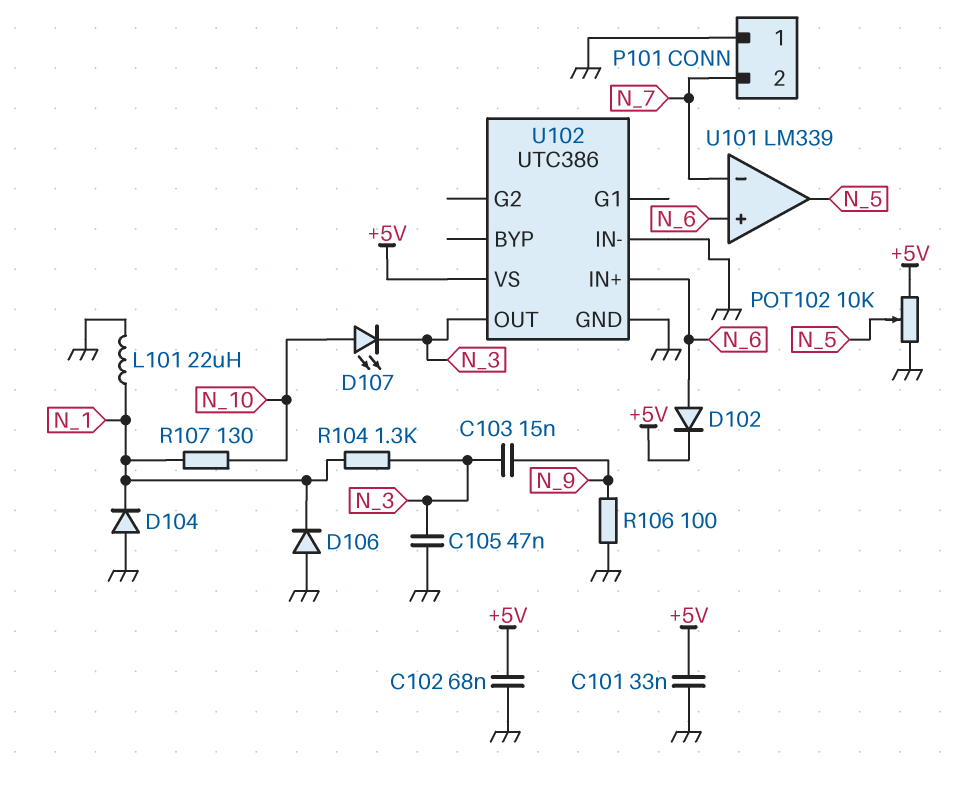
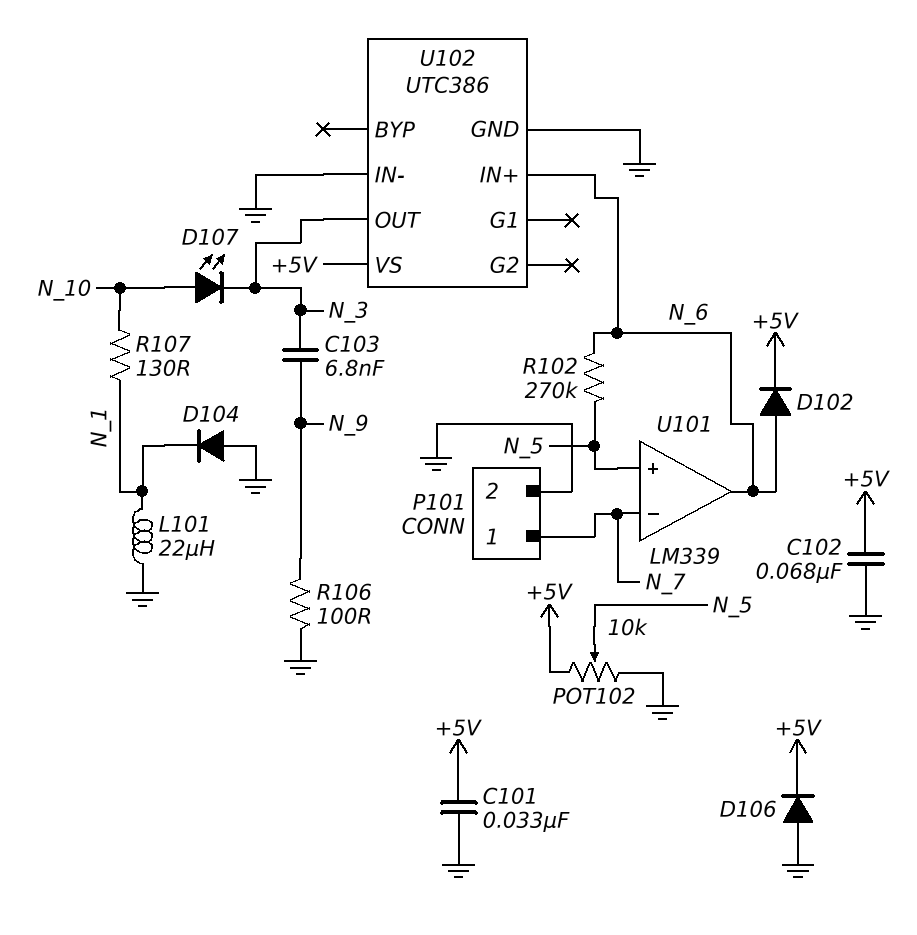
C103: 15nF (N_3, N_9) -> 6.8nF (N_3, N_9)
C105: 47nF (GND, N_3) -> none
D106: diode (A GND, K N_1) -> diode (A GND, K +5V)
P101 pin 1: GND -> N_7
P101 pin 2: N_7 -> GND
R102: none -> 270k (N_5, N_6)
R104: 1.3k (N_1, N_3) -> none
U101 pin in+: N_6 -> N_5
U101 pin out: N_5 -> N_6

